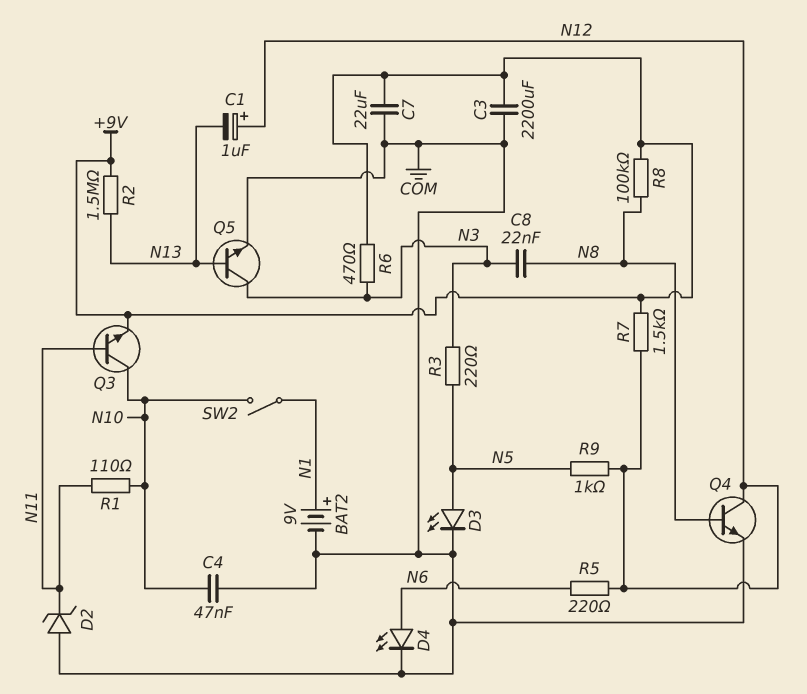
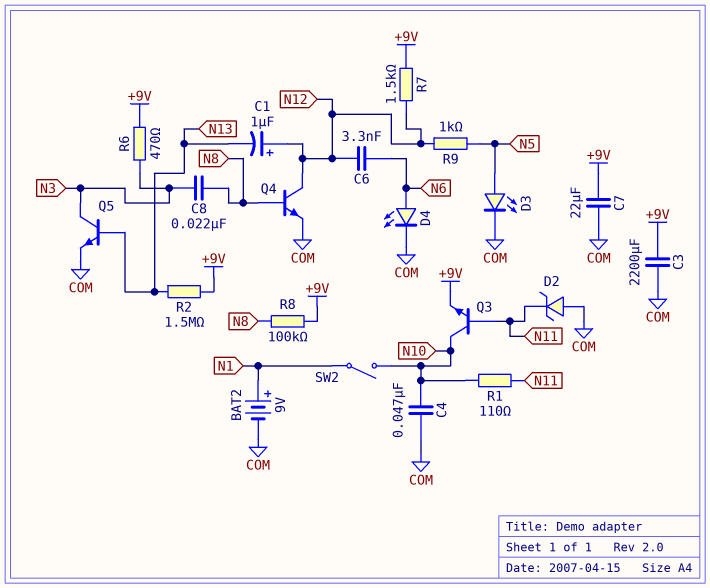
C6: none -> 3.3nF (N6, N12)
R3: 220 (N3, N5) -> none
R5: 220 (N6, N12) -> none

